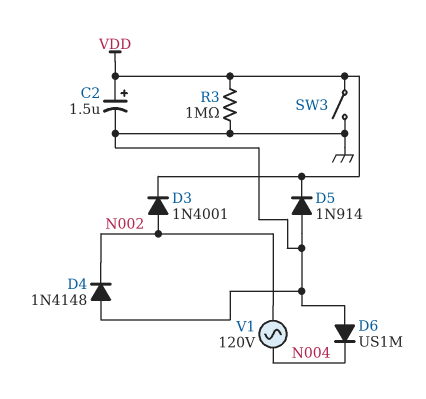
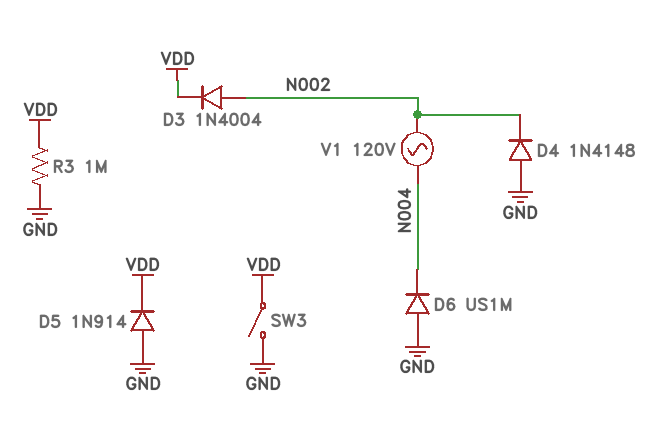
C2: 1.5uF (plus VDD, minus GND) -> none
D3: diode 1N4001 (A N002, K VDD) -> diode 1N4004 (A N002, K VDD)

